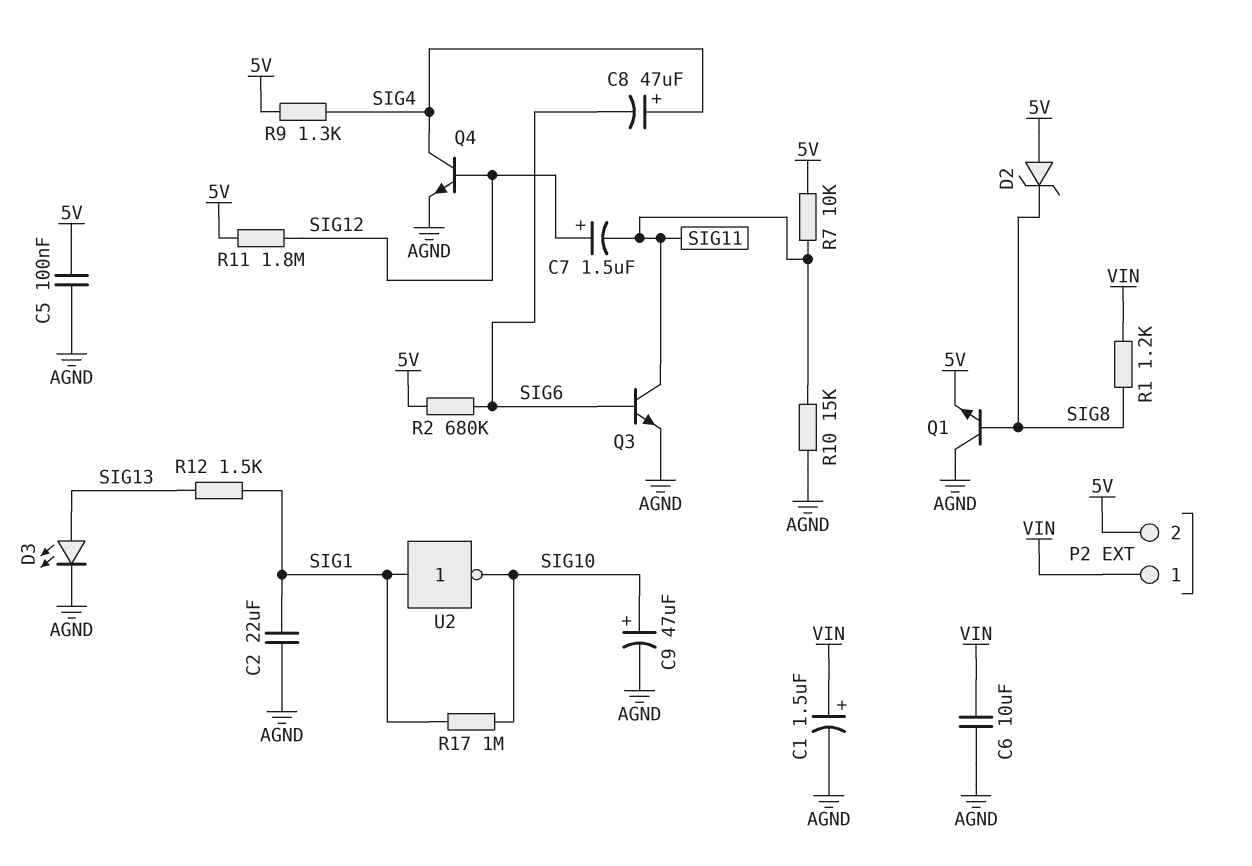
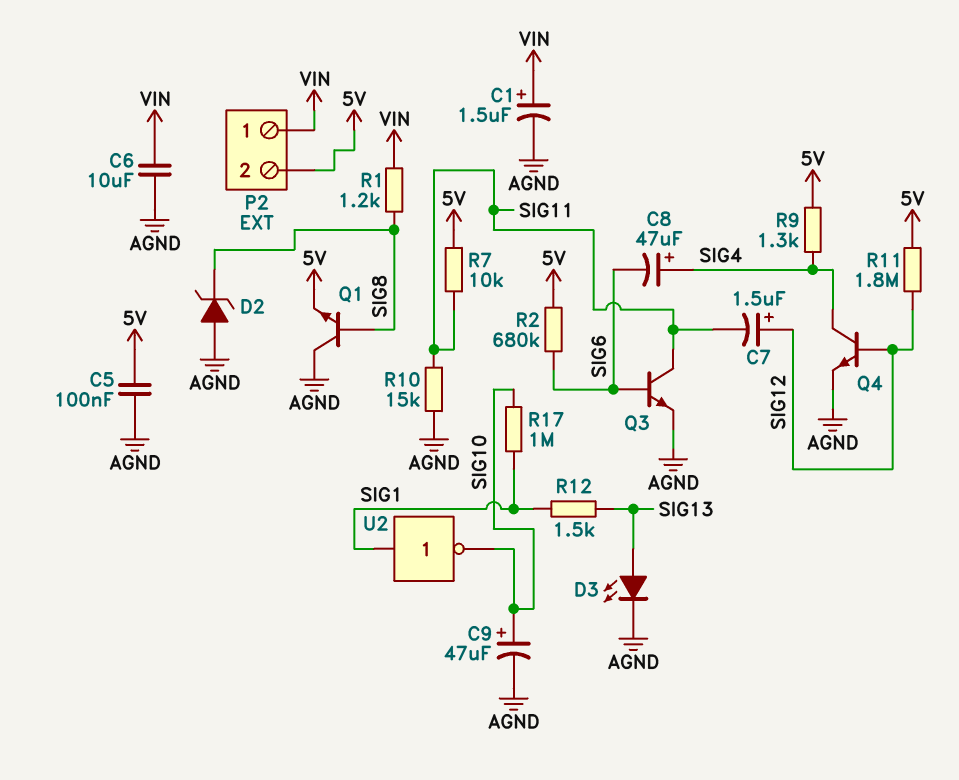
C2: 22uF (AGND, SIG1) -> none
D2: zener (A 5V, K SIG8) -> zener (A AGND, K SIG8)

